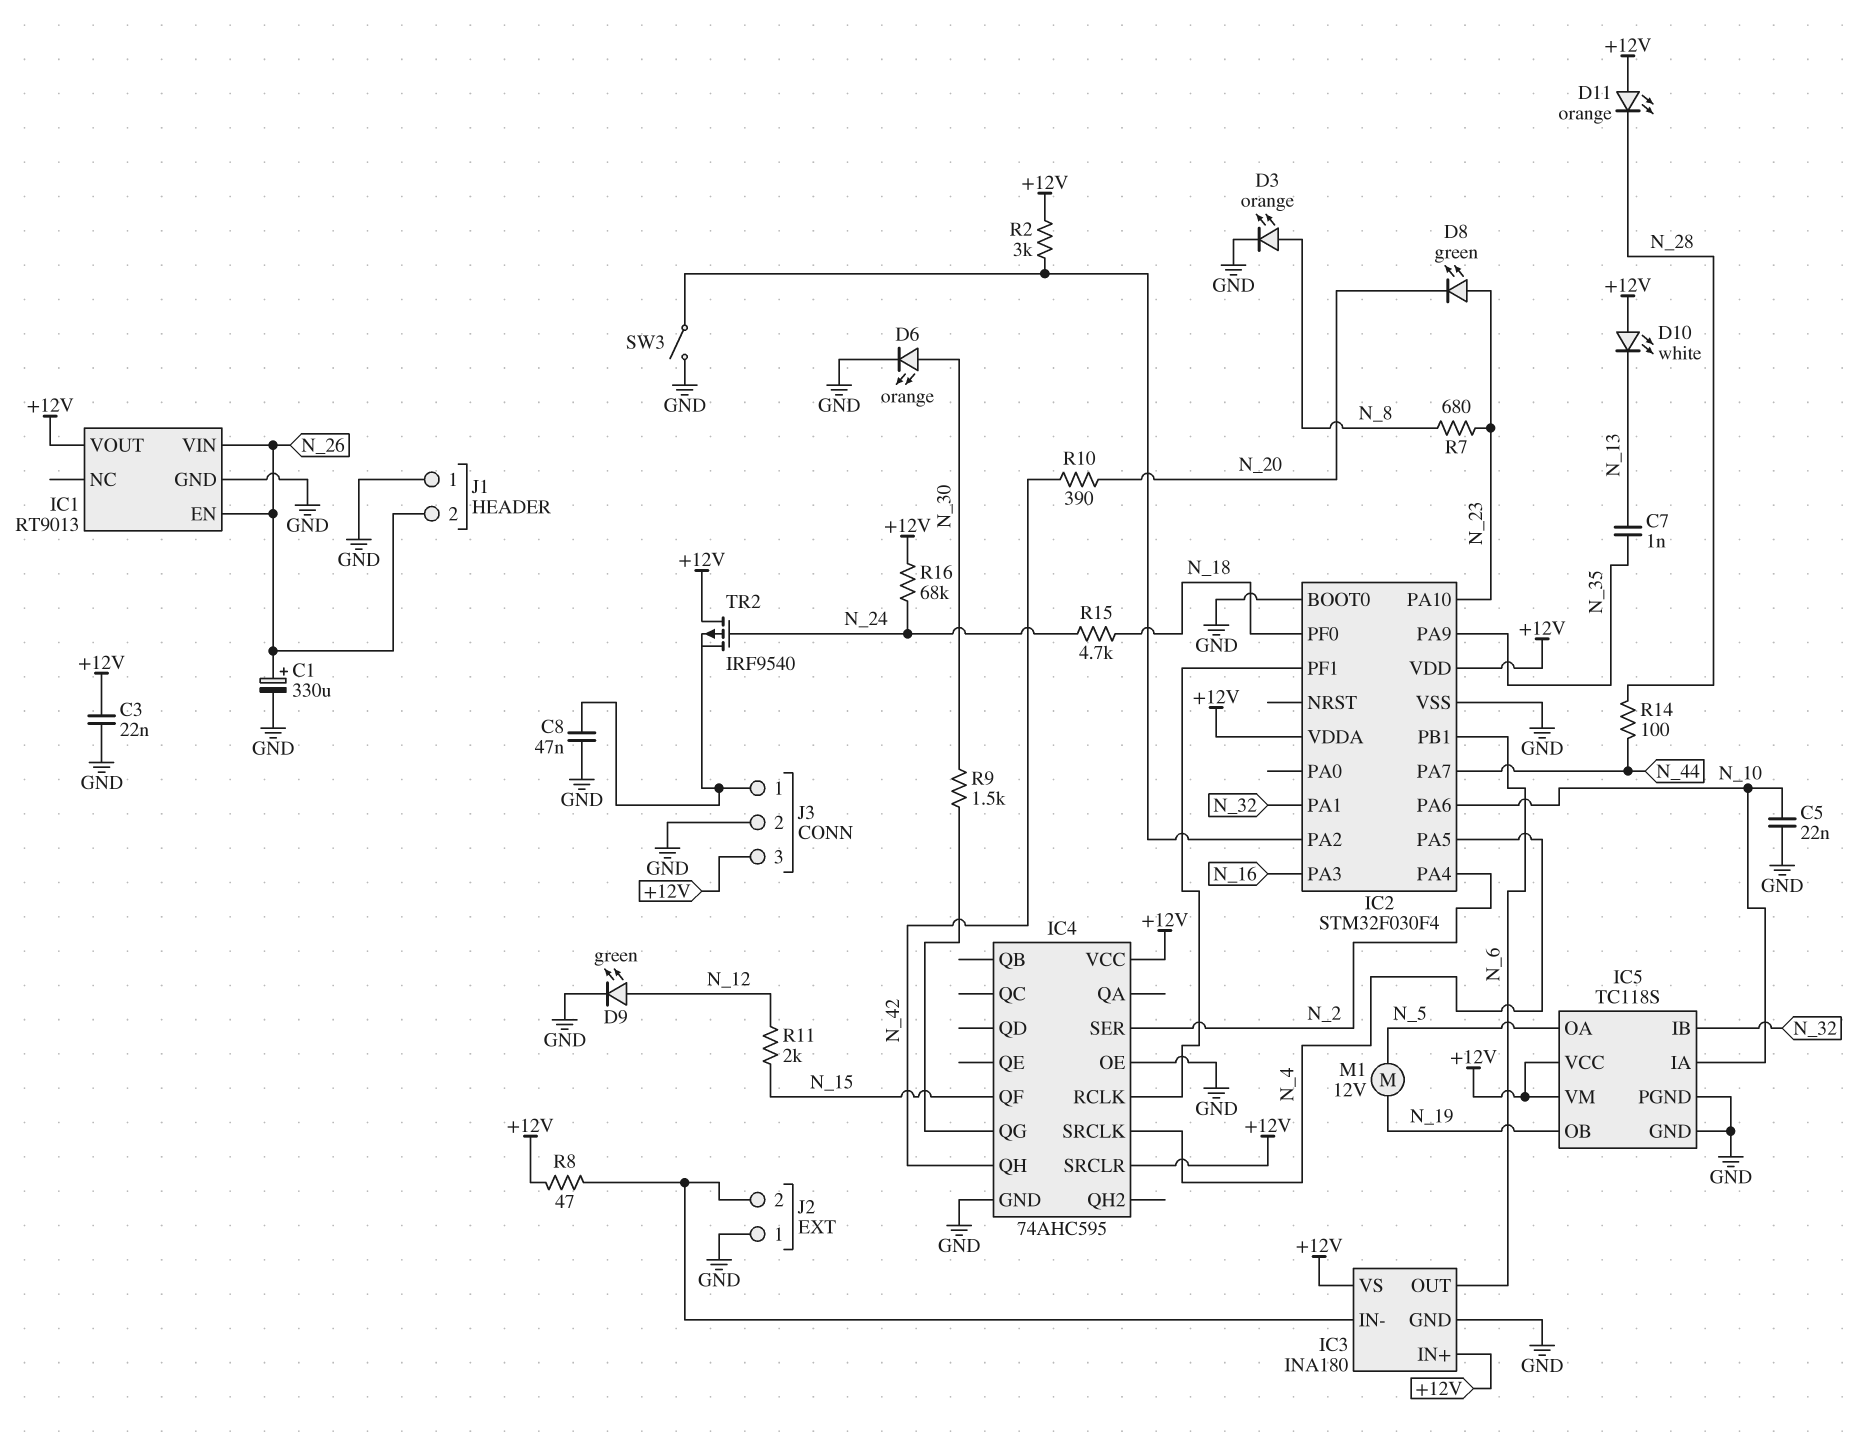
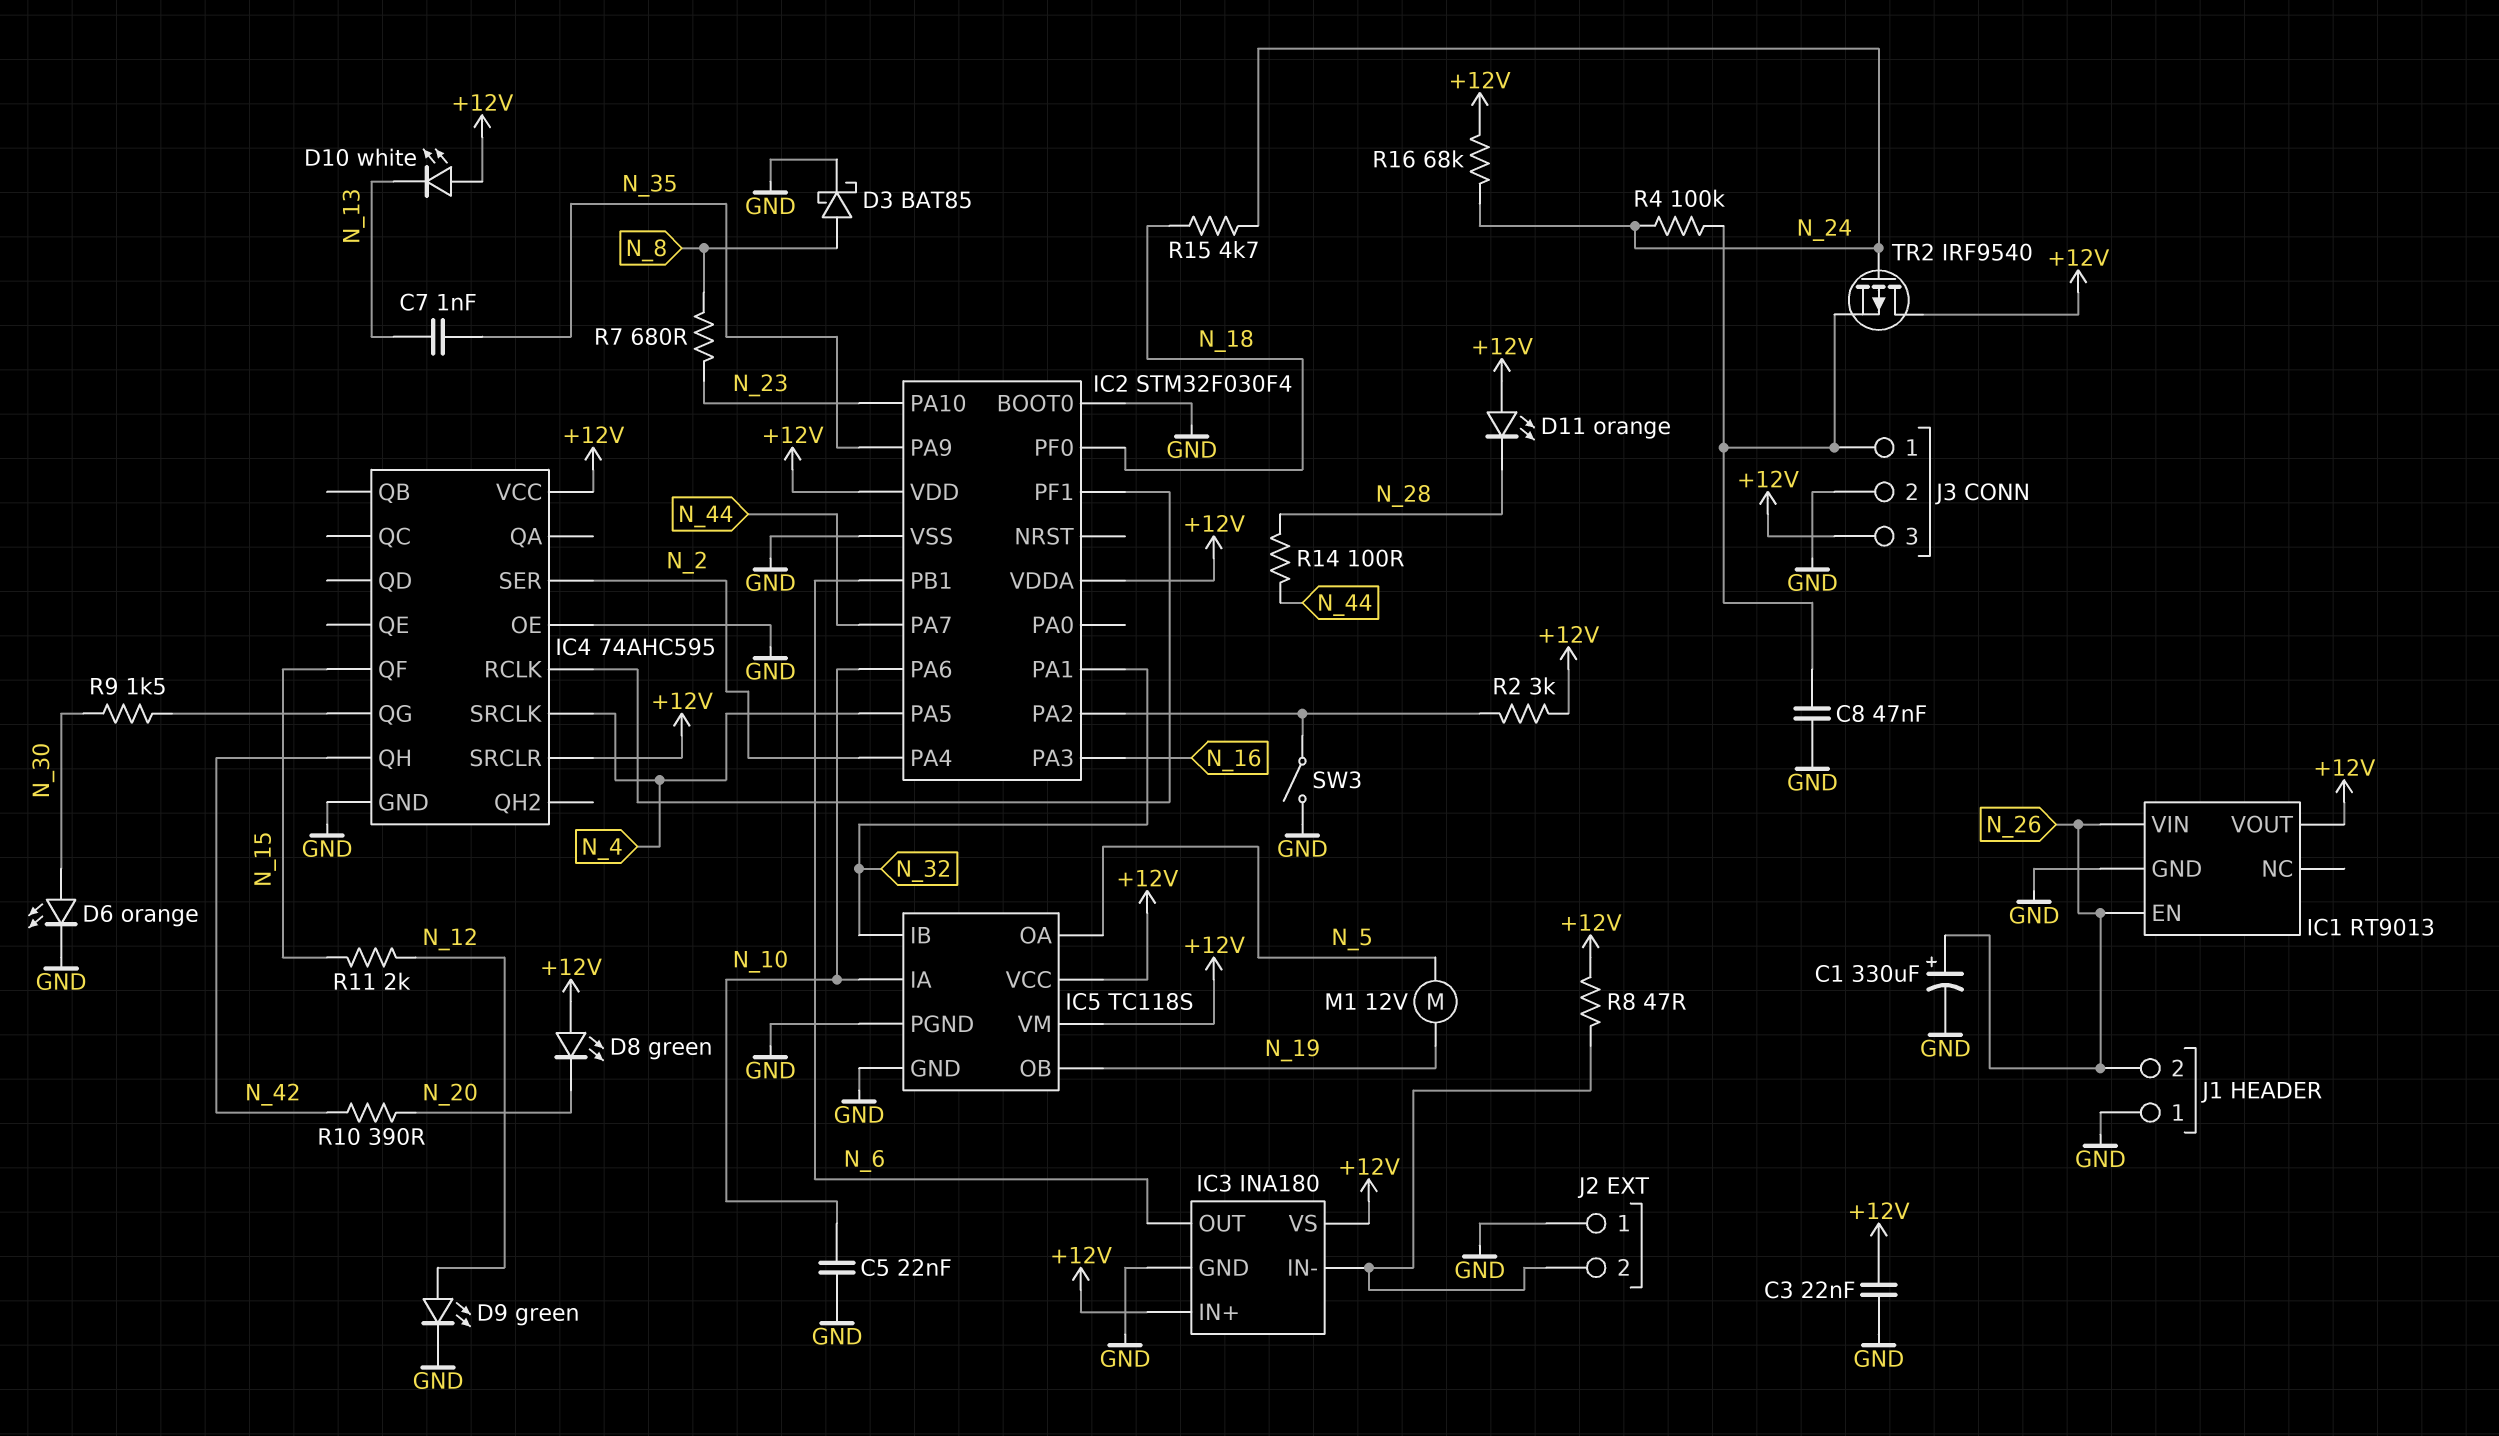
D3: LED orange (A N_8, K GND) -> schottky BAT85 (A N_8, K GND)
D8: LED green (A N_23, K N_20) -> LED green (A +12V, K N_20)
R4: none -> 100k (J3/1, N_24)

